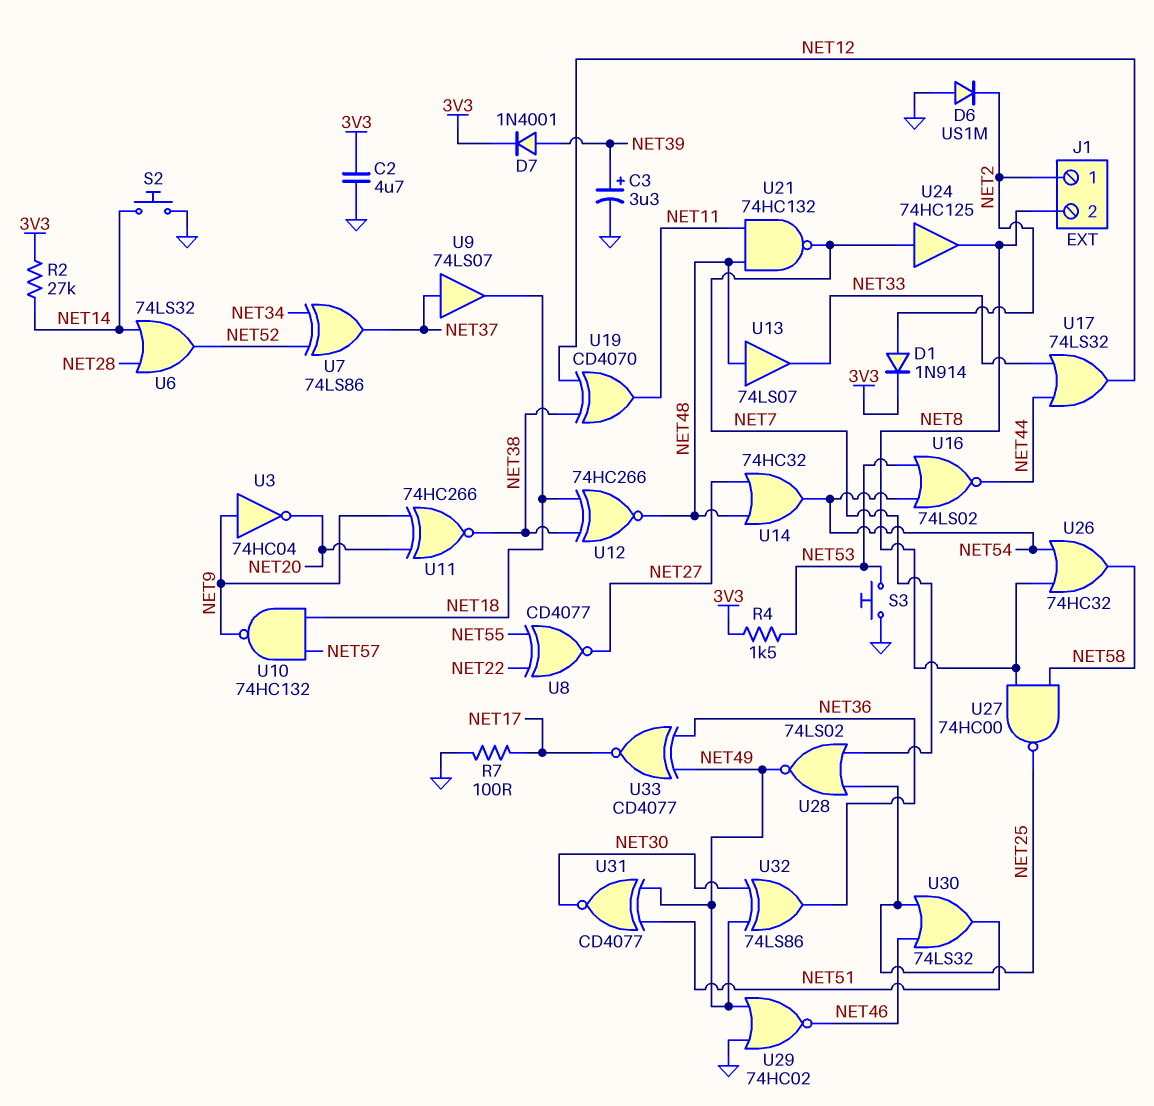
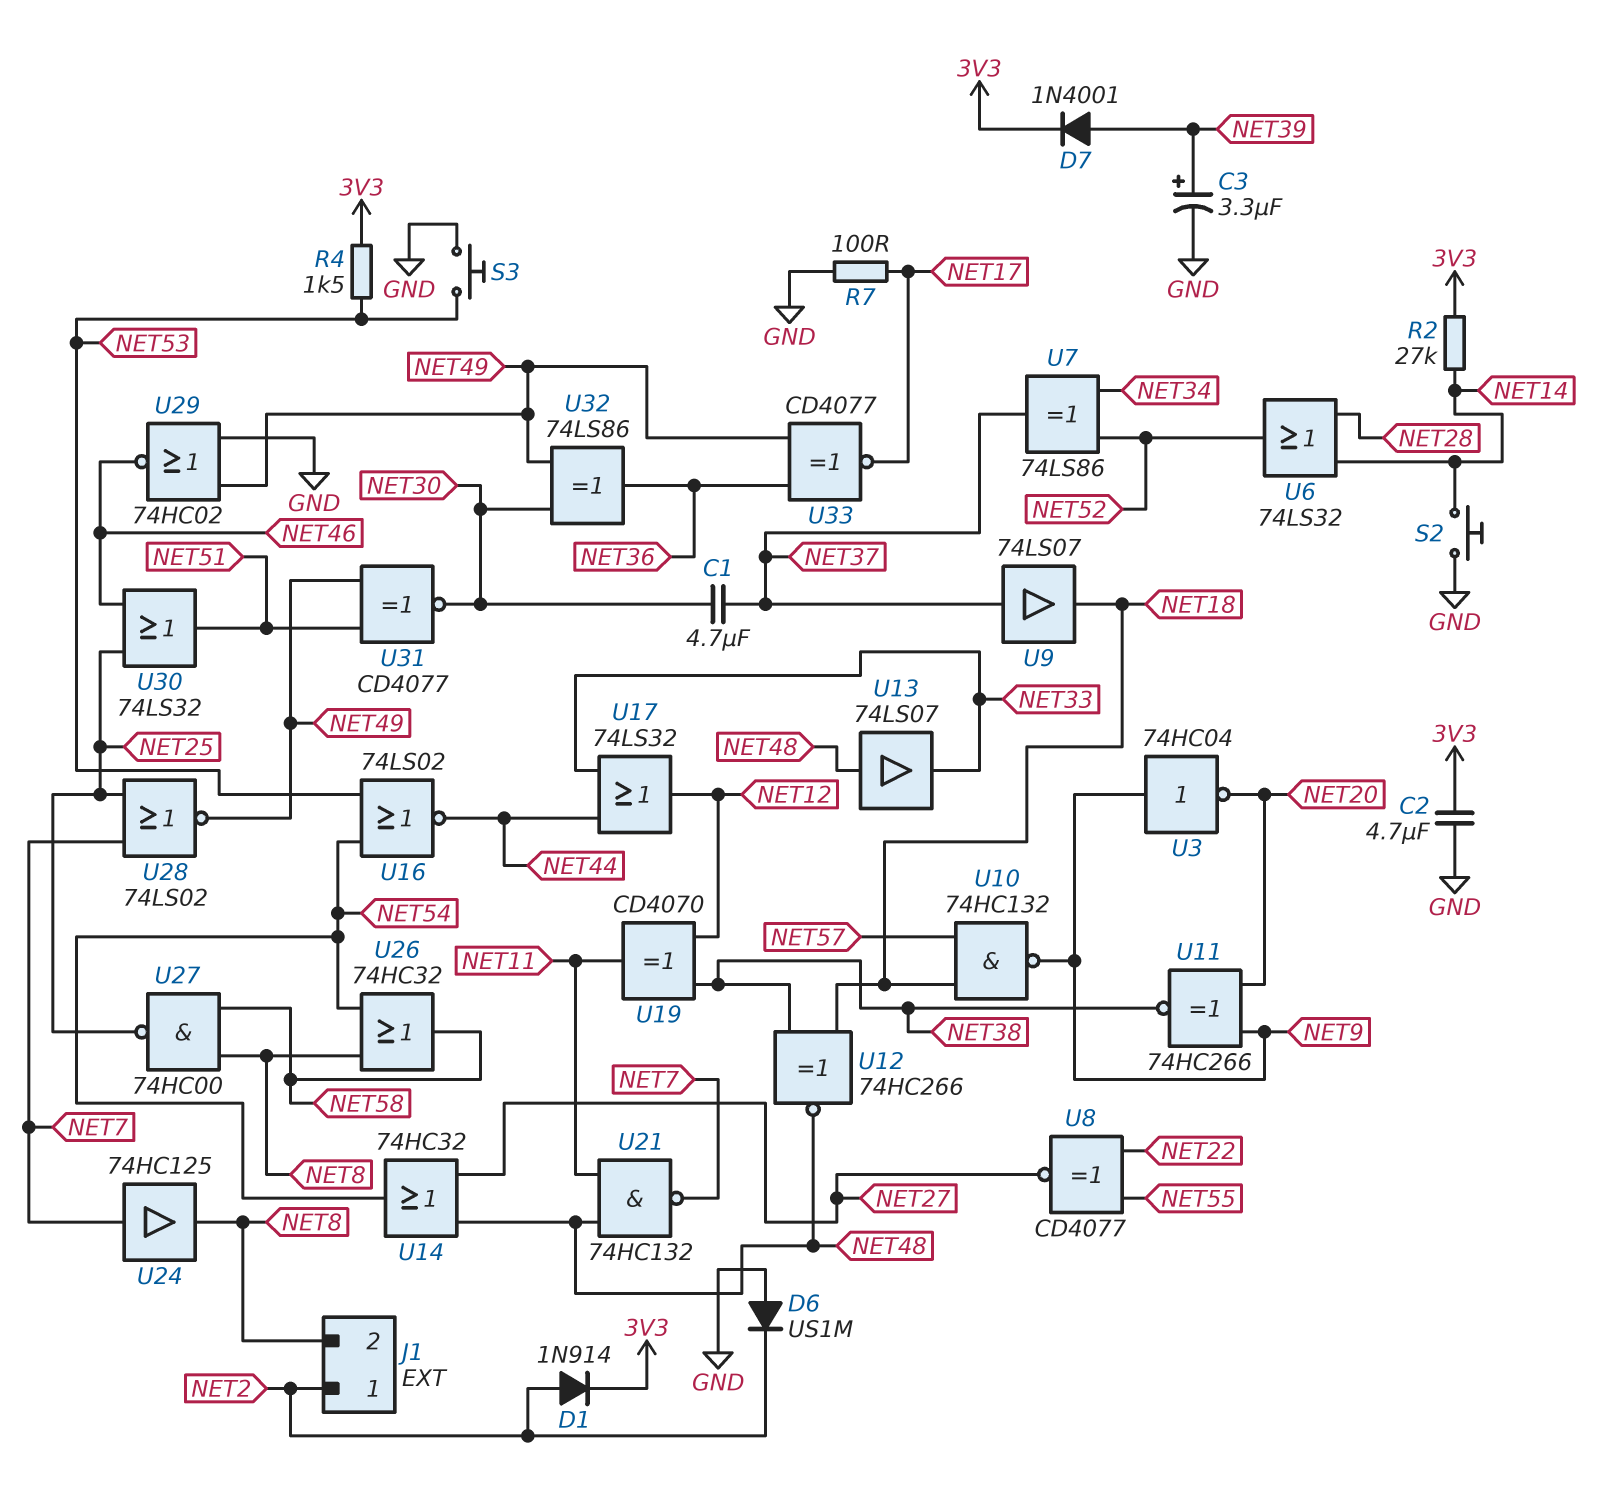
C1: none -> 4.7uF (NET30, NET37)

